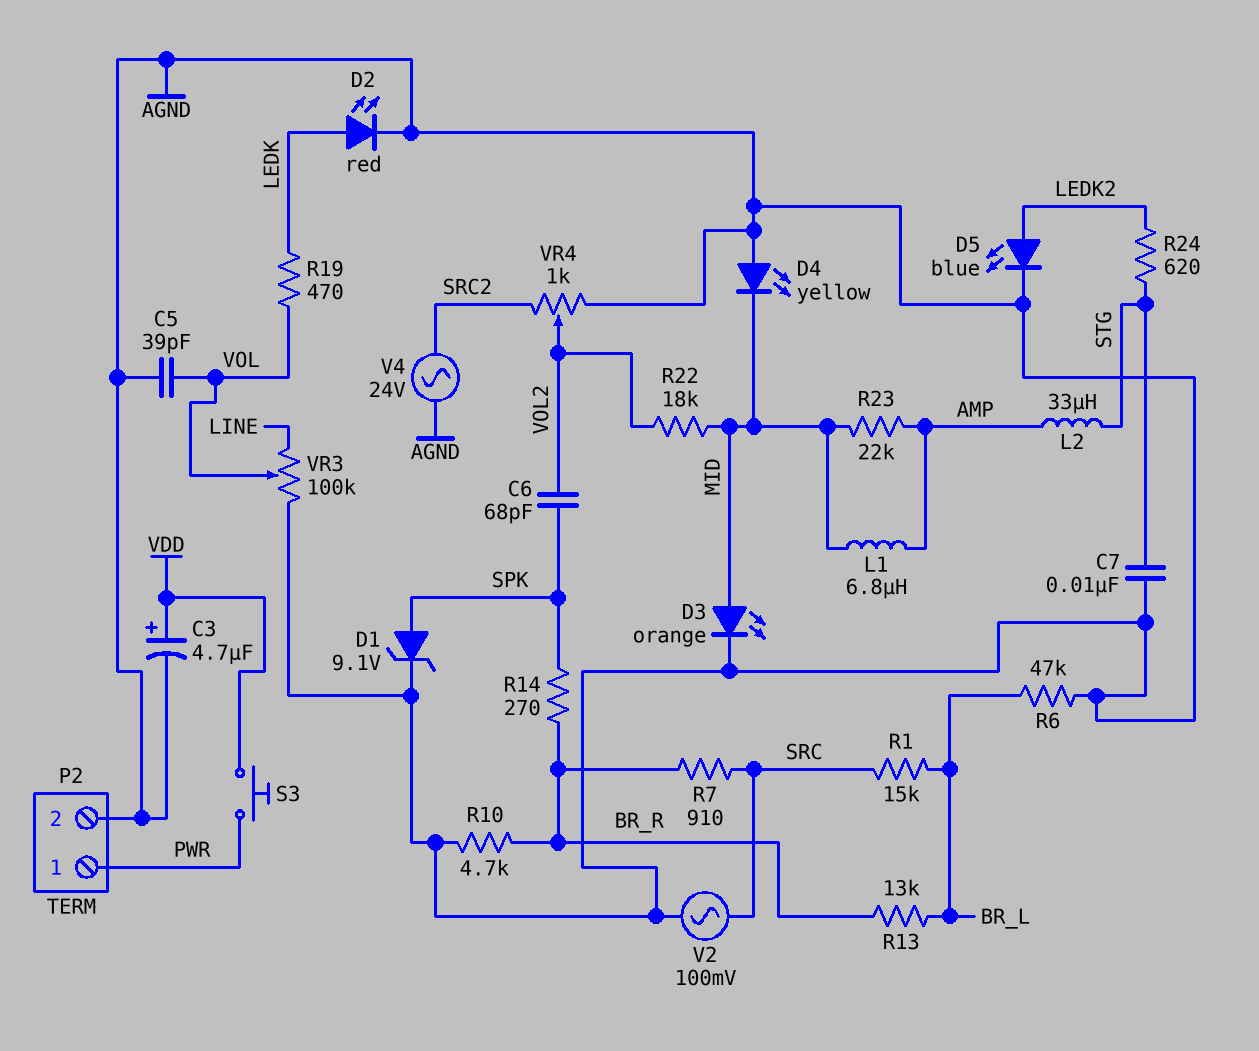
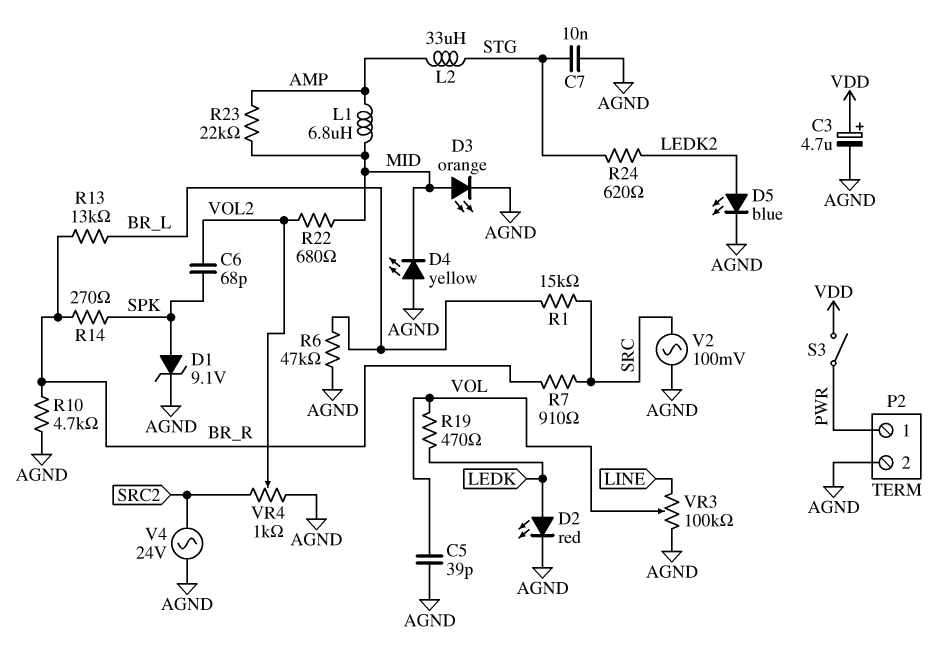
R22: 18k (MID, VOL2) -> 680 (MID, VOL2)
S3: button (PWR, VDD) -> switch (PWR, VDD)

